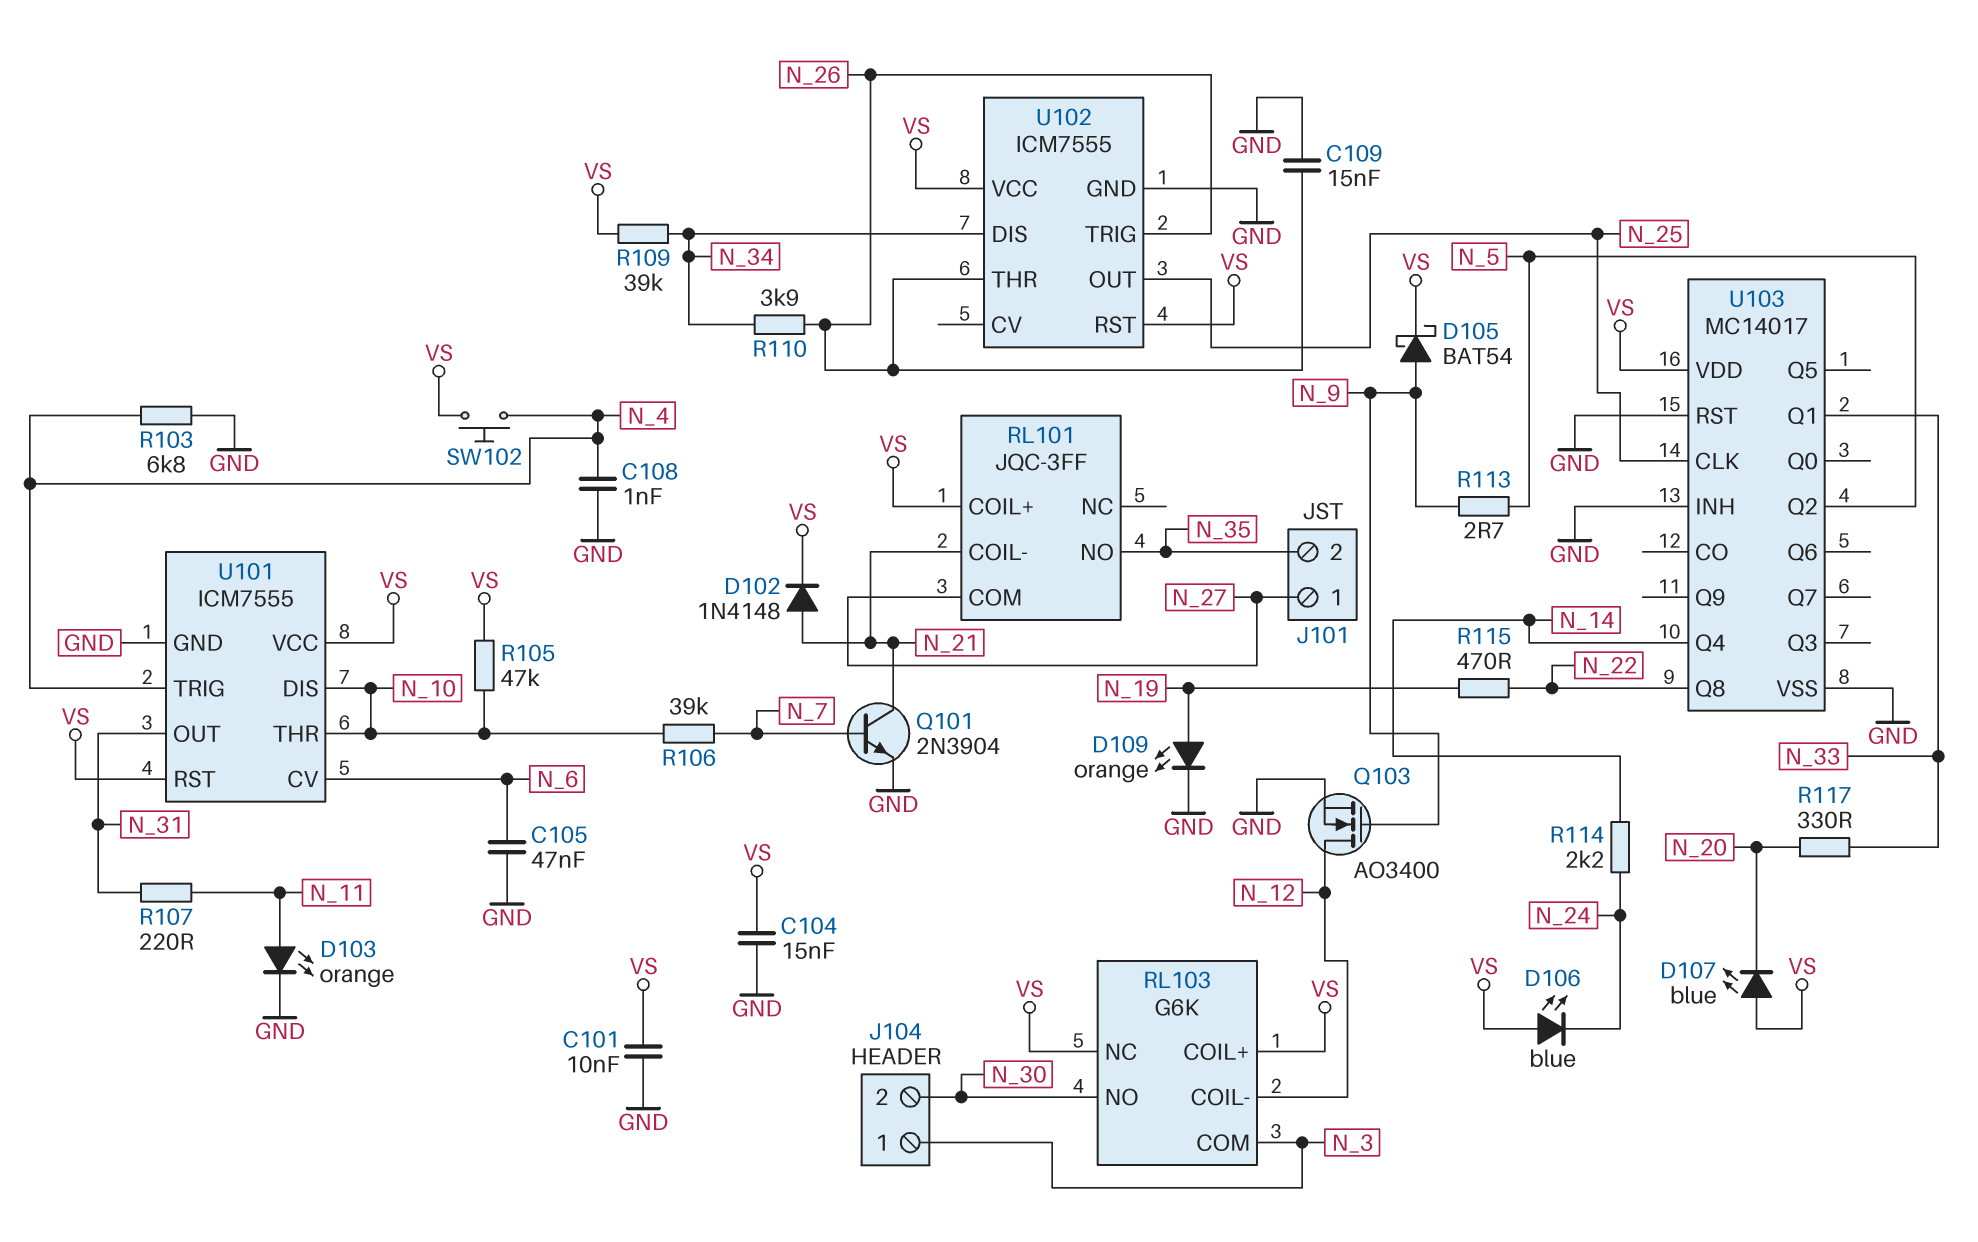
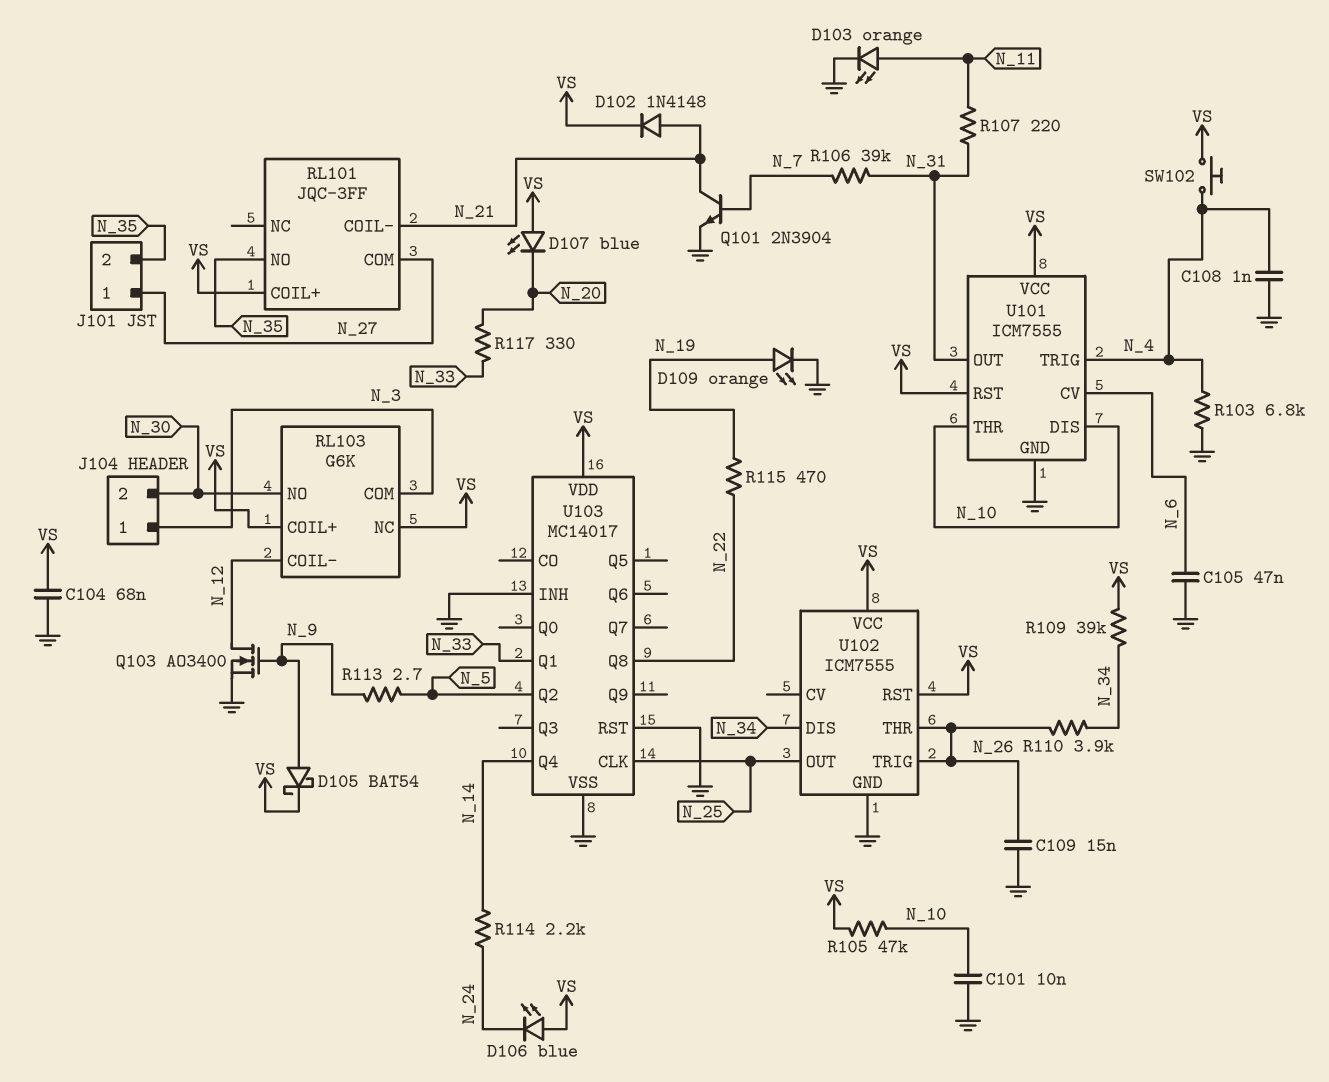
C101: 10nF (GND, VS) -> 10nF (GND, N_10)
C104: 15nF (GND, VS) -> 68nF (GND, VS)
R106: 39k (N_7, N_10) -> 39k (N_7, N_31)

